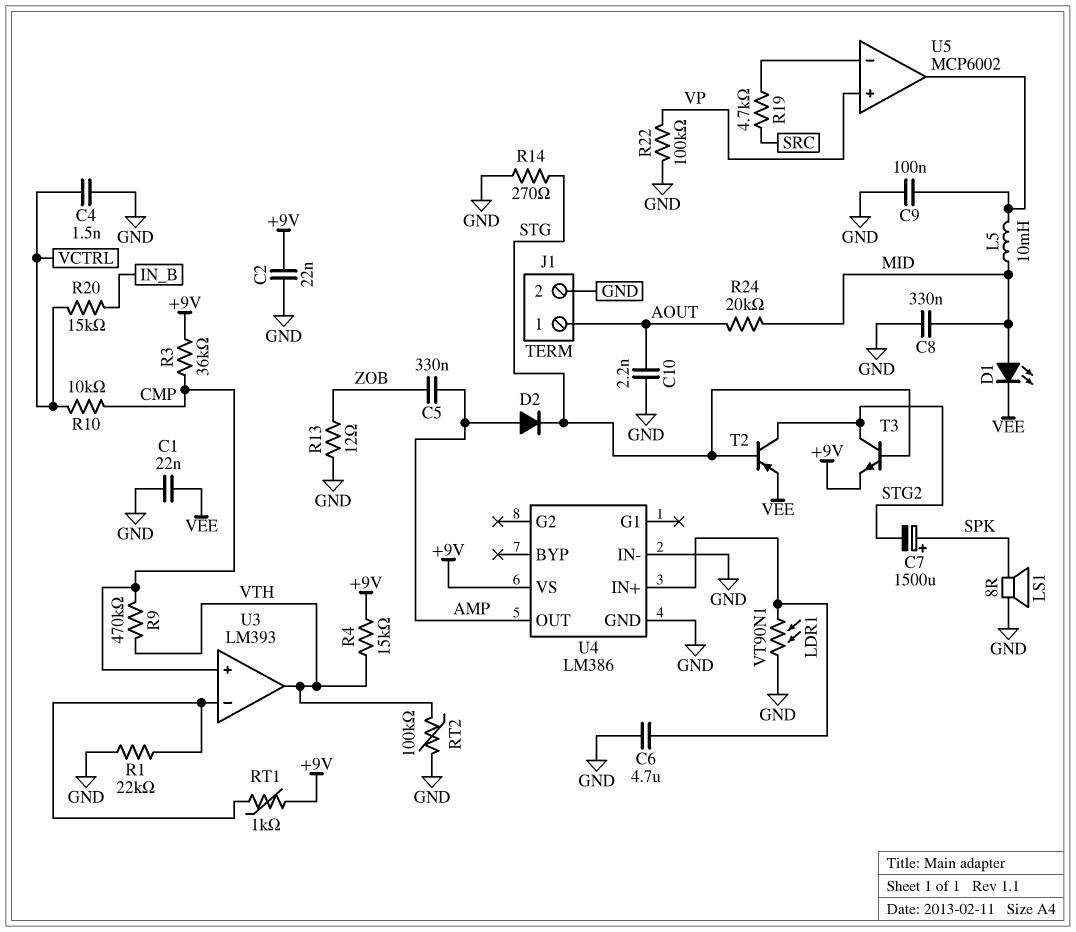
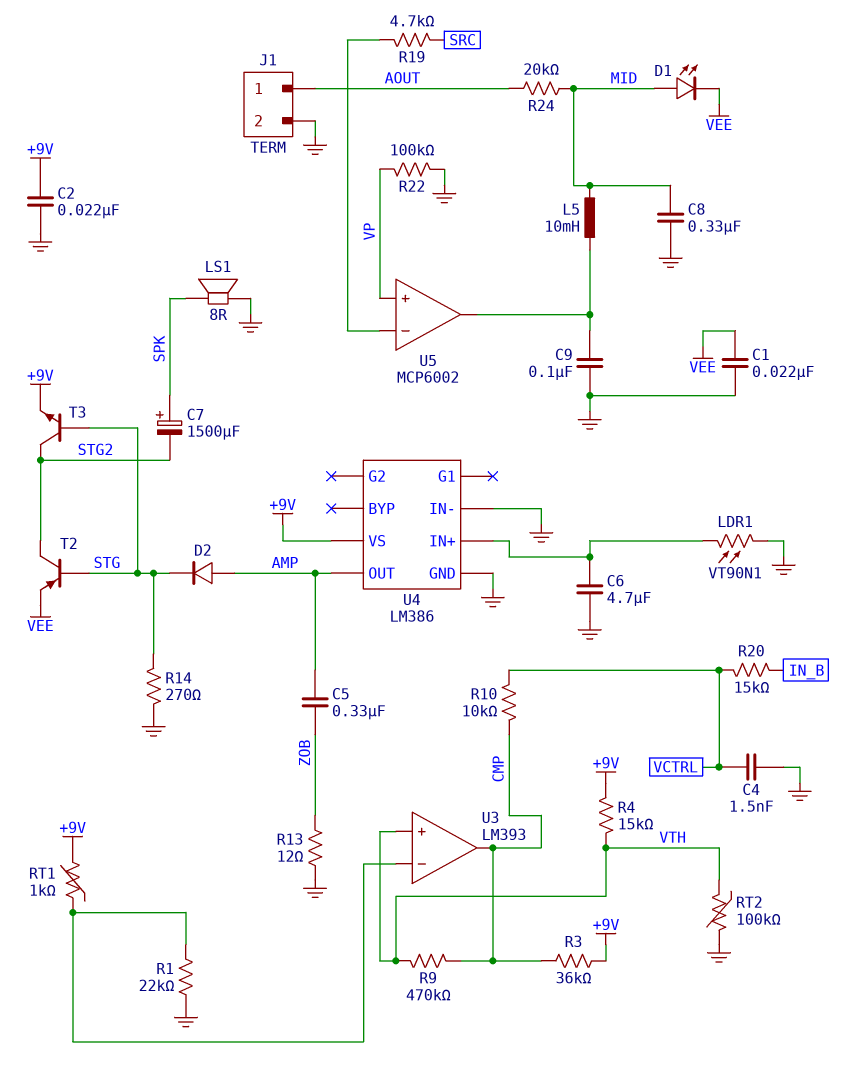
C10: 2.2nF (AOUT, GND) -> none
U3 pin in+: CMP -> VTH
U3 pin out: VTH -> CMP

